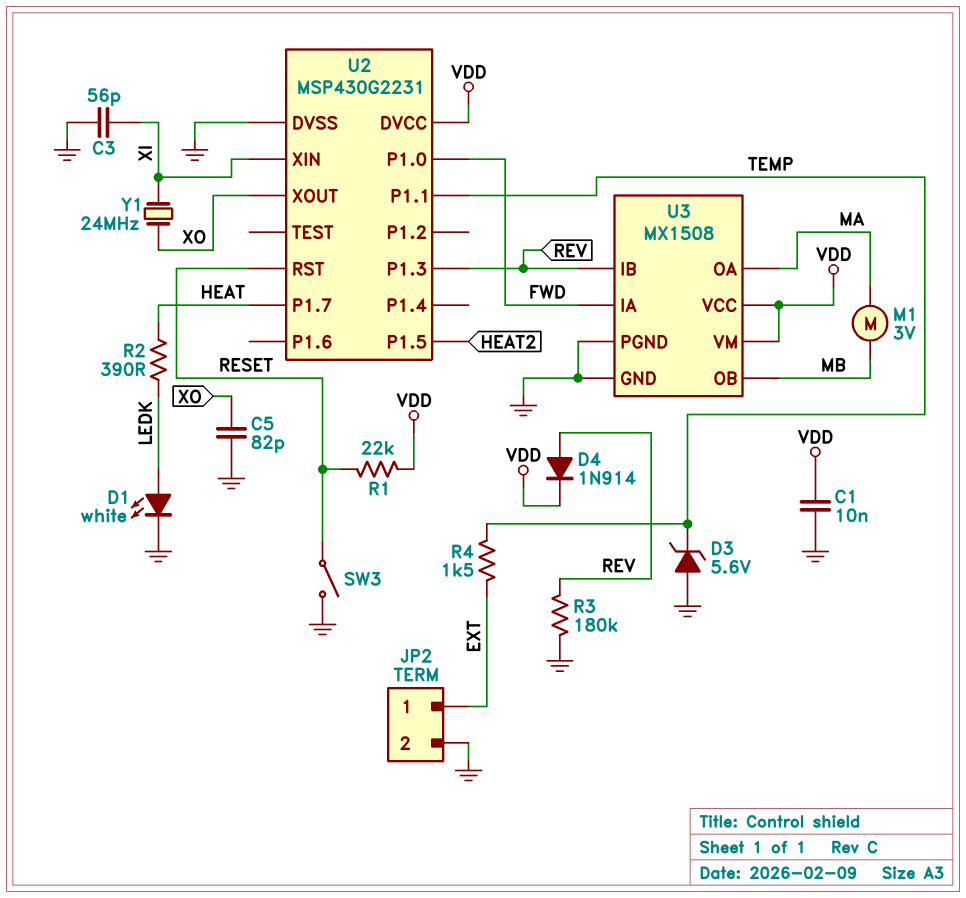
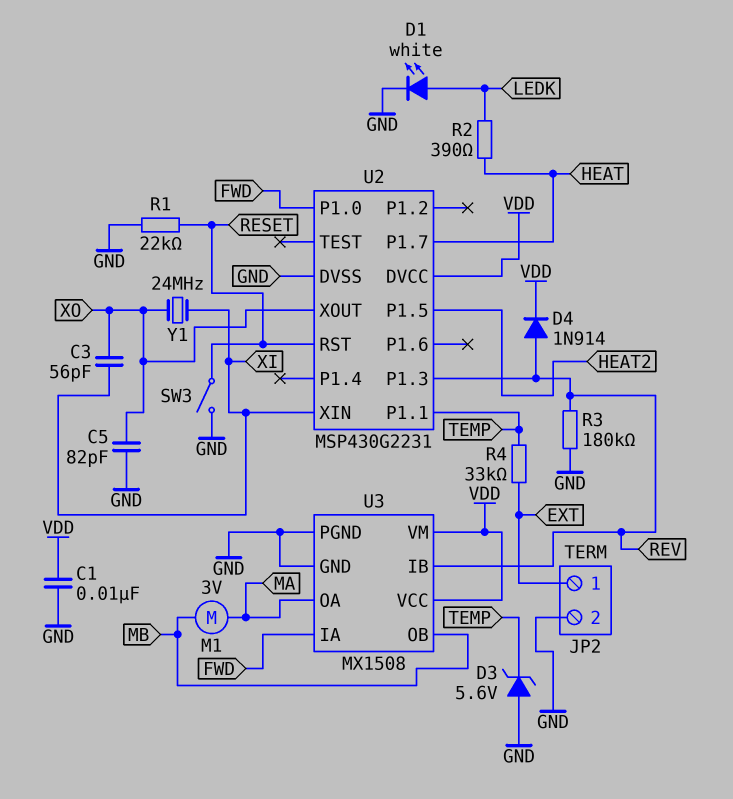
C3: 56pF (GND, XI) -> 56pF (XI, XO)
R1: 22k (RESET, VDD) -> 22k (GND, RESET)
R4: 1.5k (EXT, TEMP) -> 33k (EXT, TEMP)

